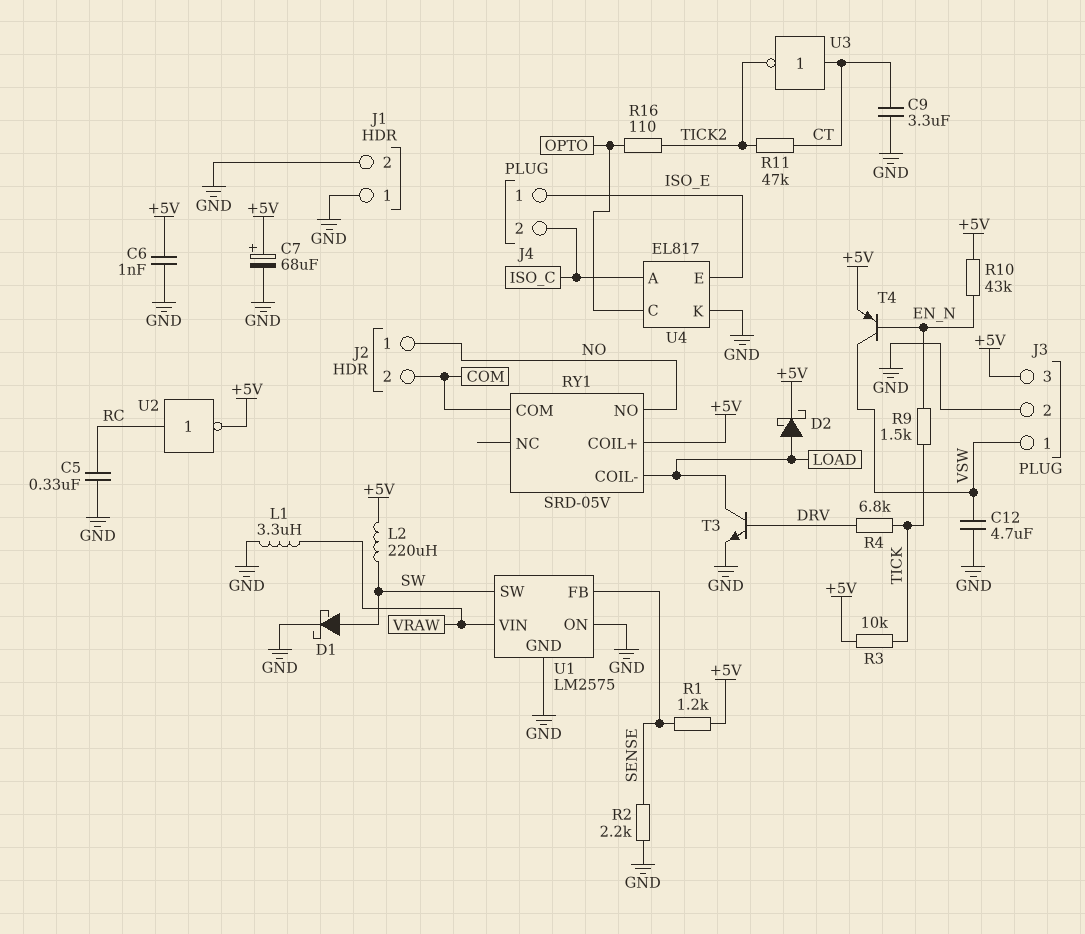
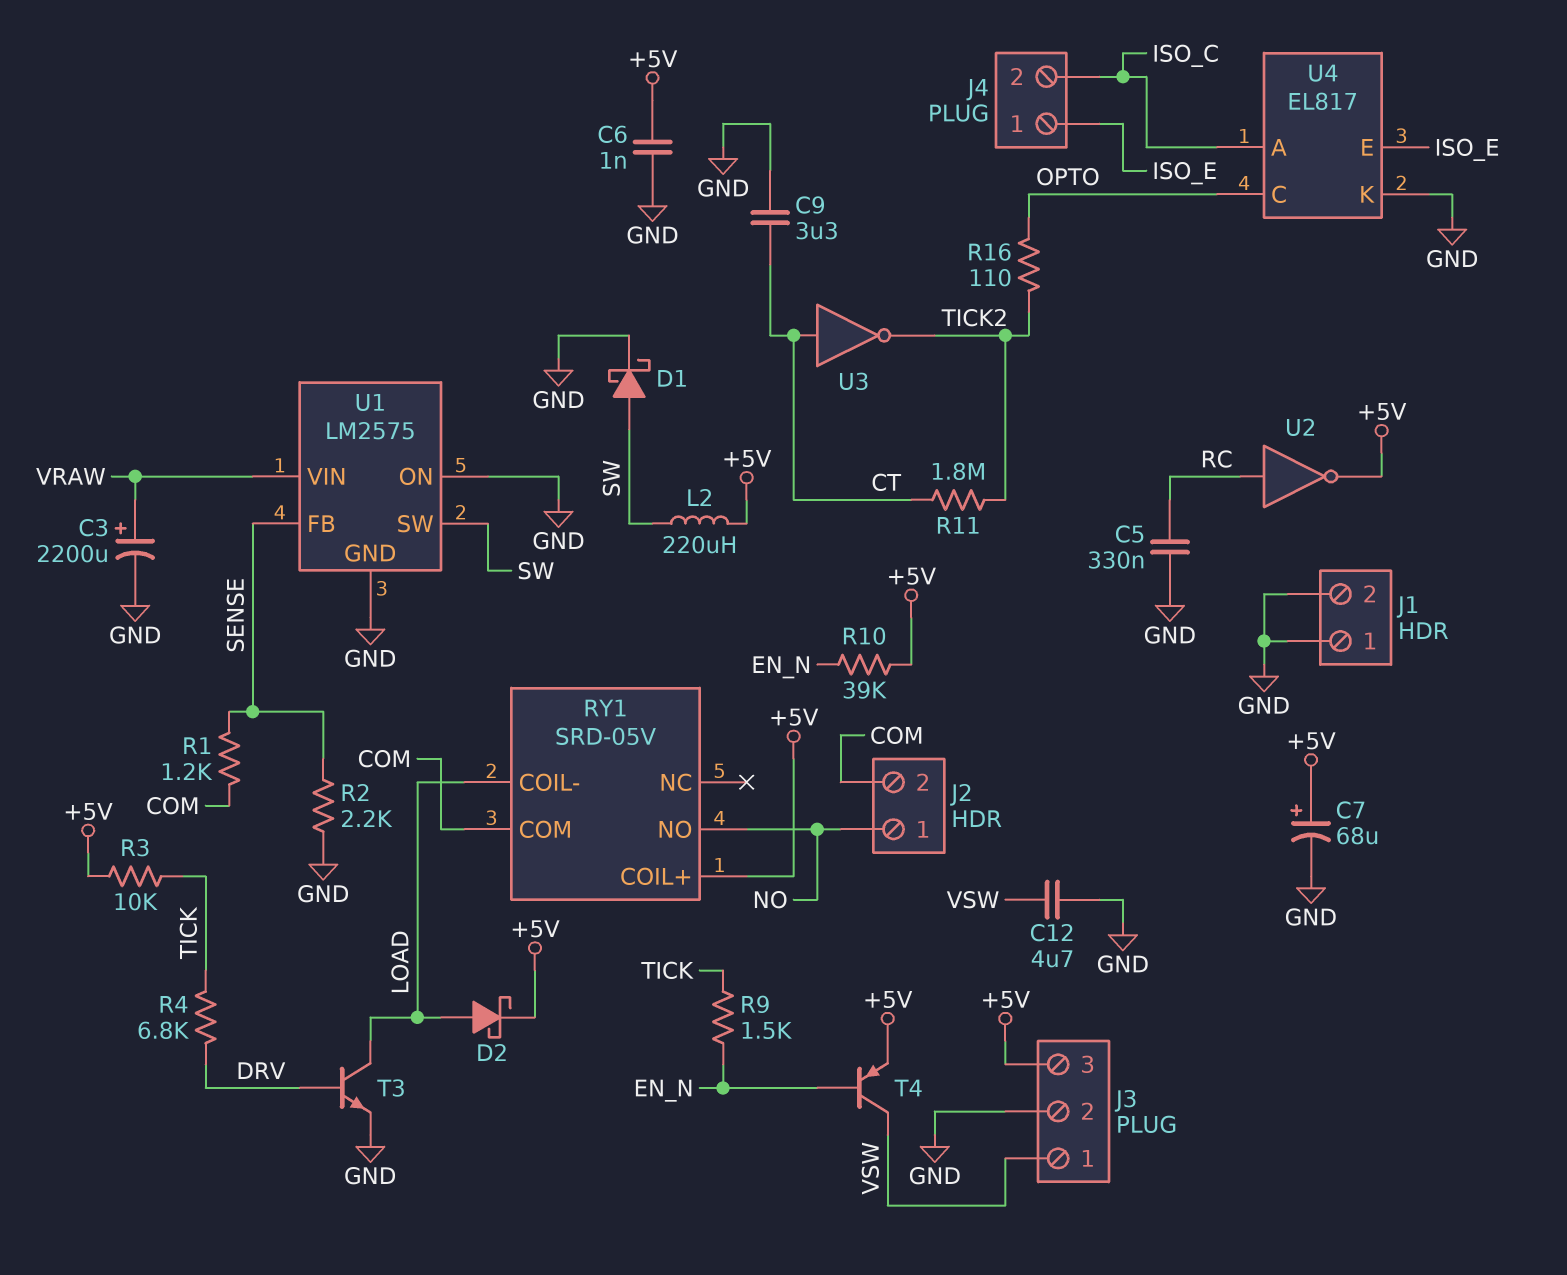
C3: none -> 2200uF (plus VRAW, minus GND)
L1: 3.3uH (GND, VRAW) -> none
R1: 1.2k (+5V, SENSE) -> 1.2k (COM, SENSE)
R10: 43k (+5V, EN_N) -> 39k (+5V, EN_N)
R11: 47k (CT, TICK2) -> 1.8M (CT, TICK2)

